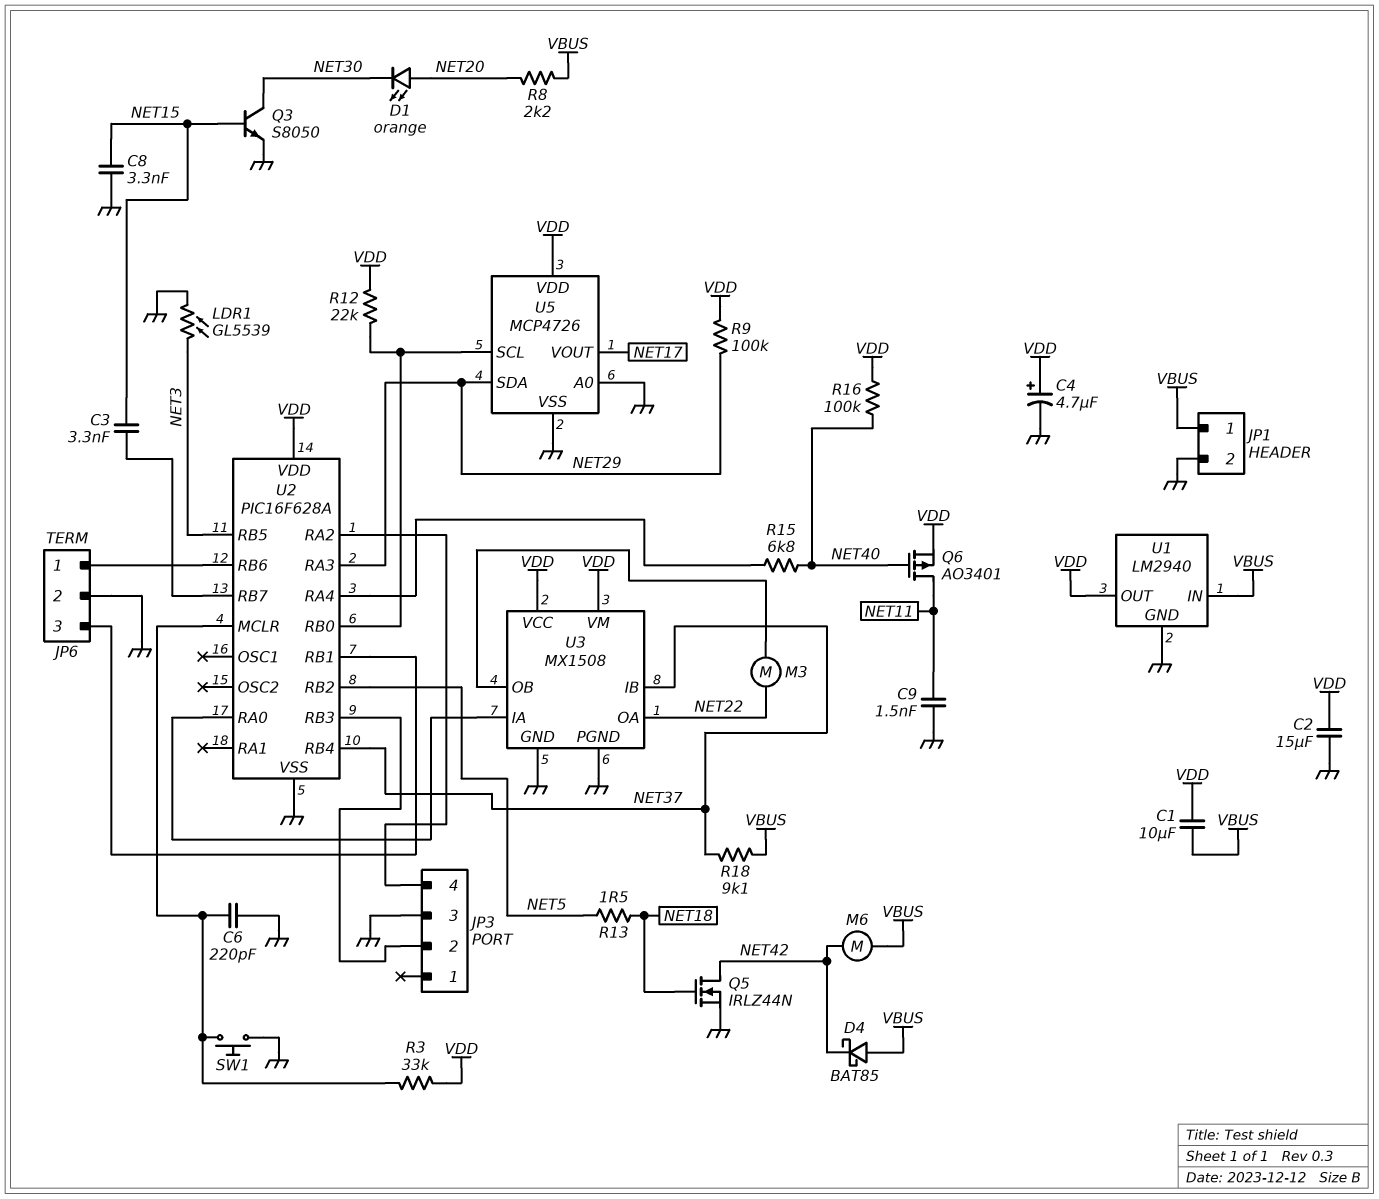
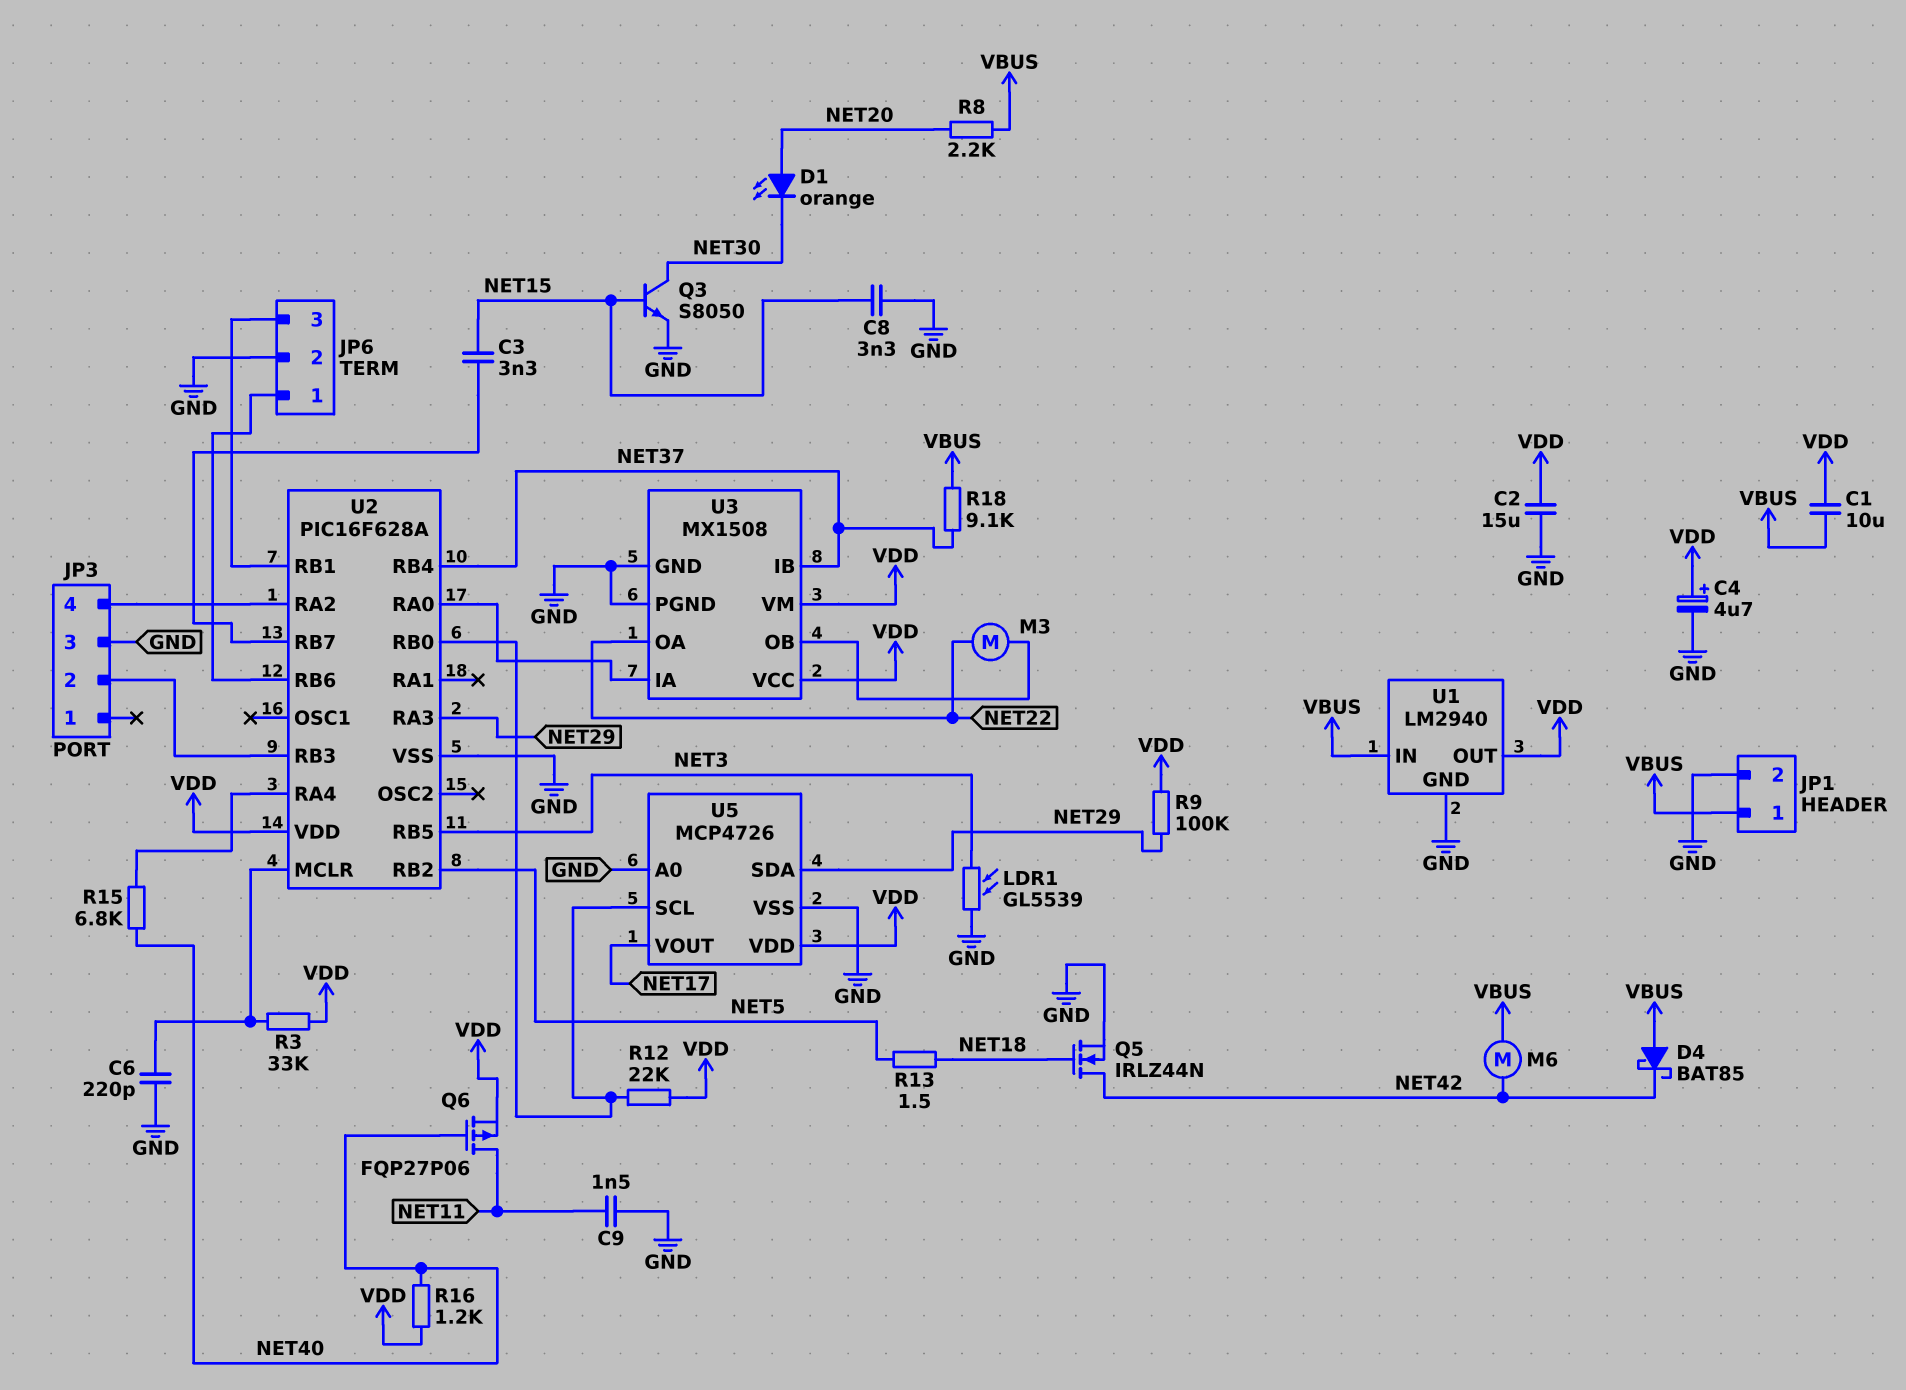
Q6: PMOS AO3401 (G NET40, D NET11, S VDD) -> PMOS FQP27P06 (G NET40, D NET11, S VDD)
R16: 100k (NET40, VDD) -> 1.2k (NET40, VDD)
SW1: button (GND, U2/MCLR) -> none

